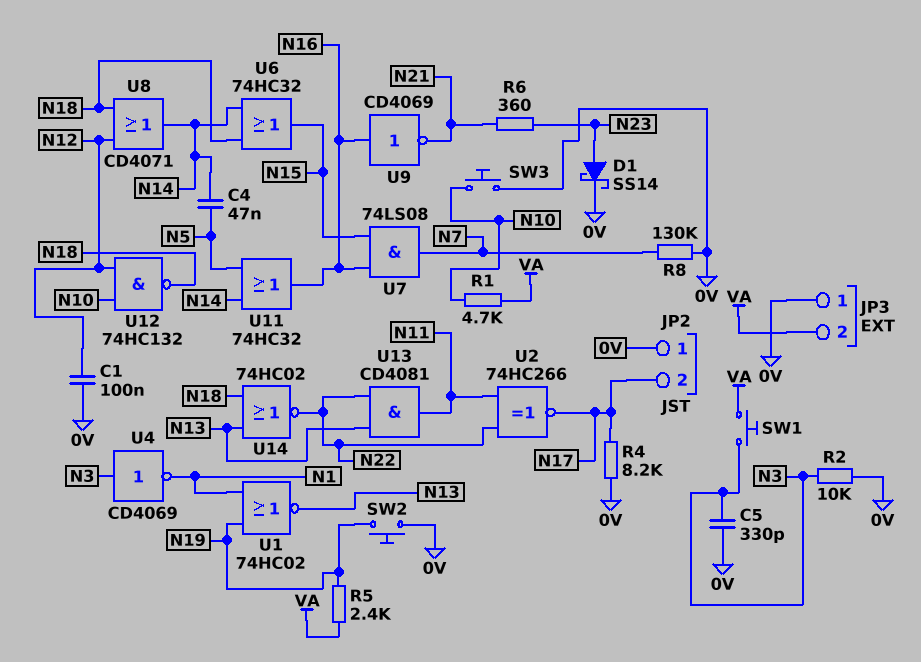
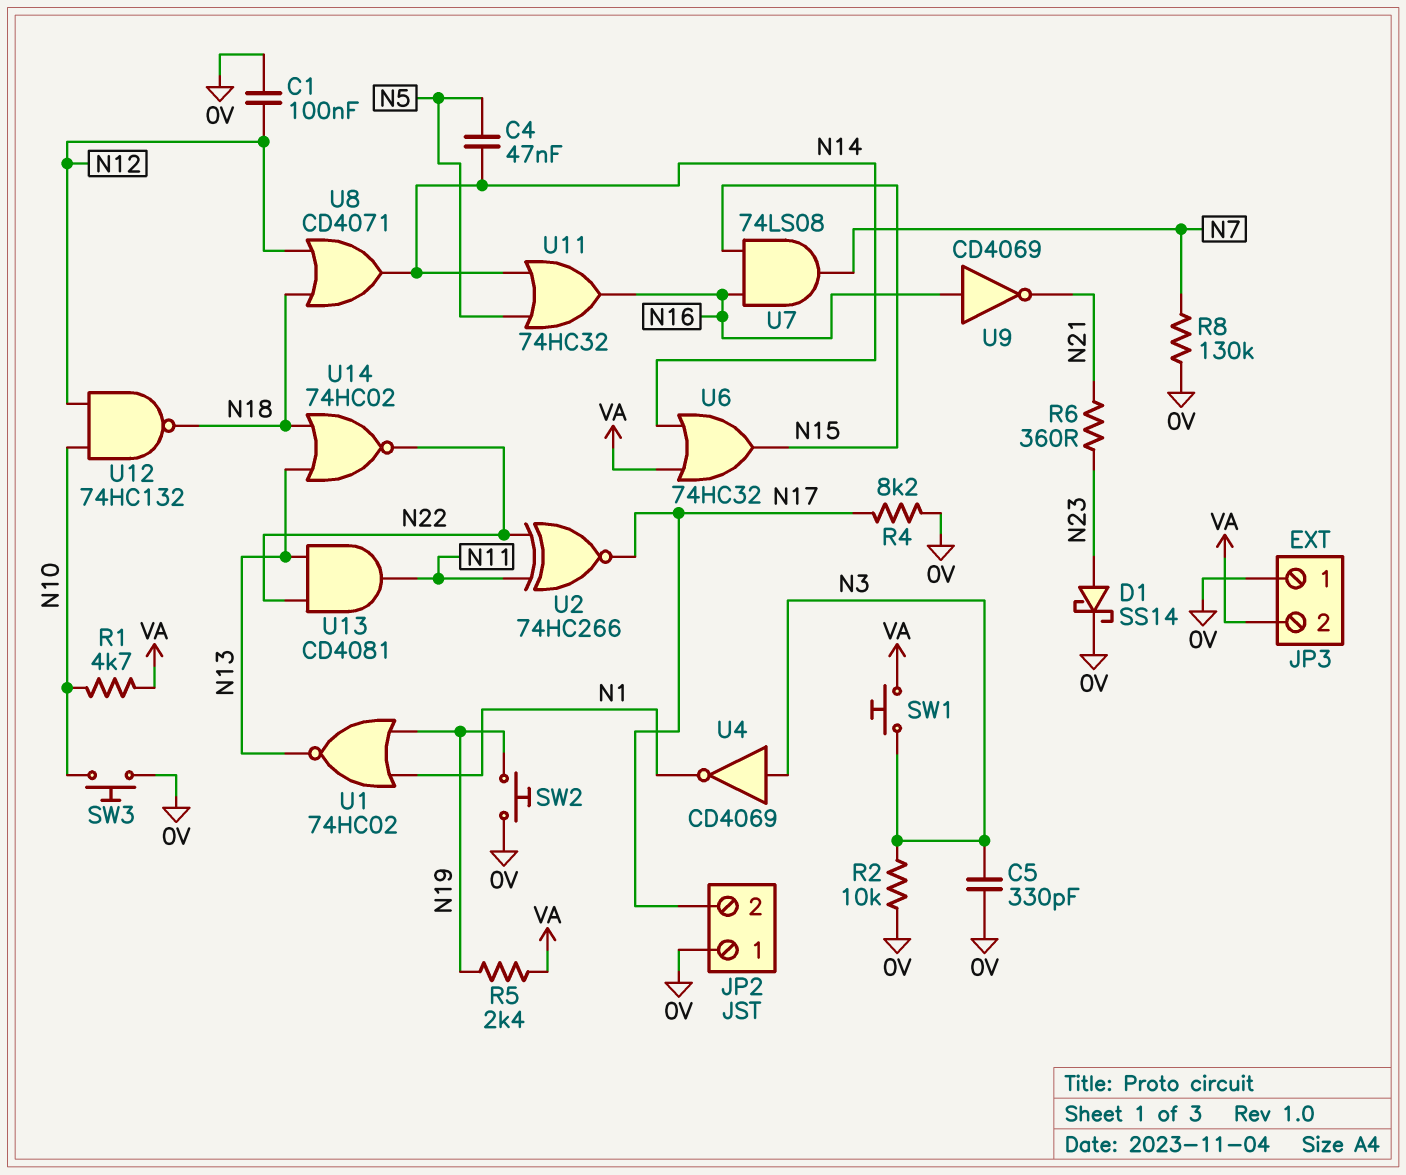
U6: OR 74HC32 (in N14, in N18, out N15) -> OR 74HC32 (in N14, in VA, out N15)

